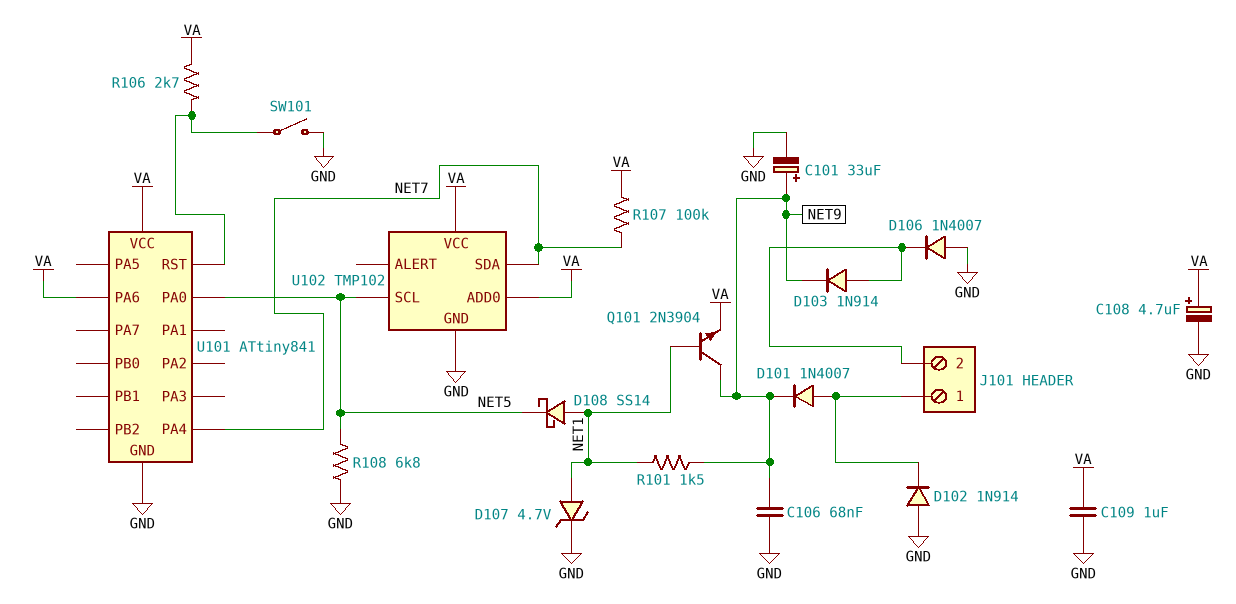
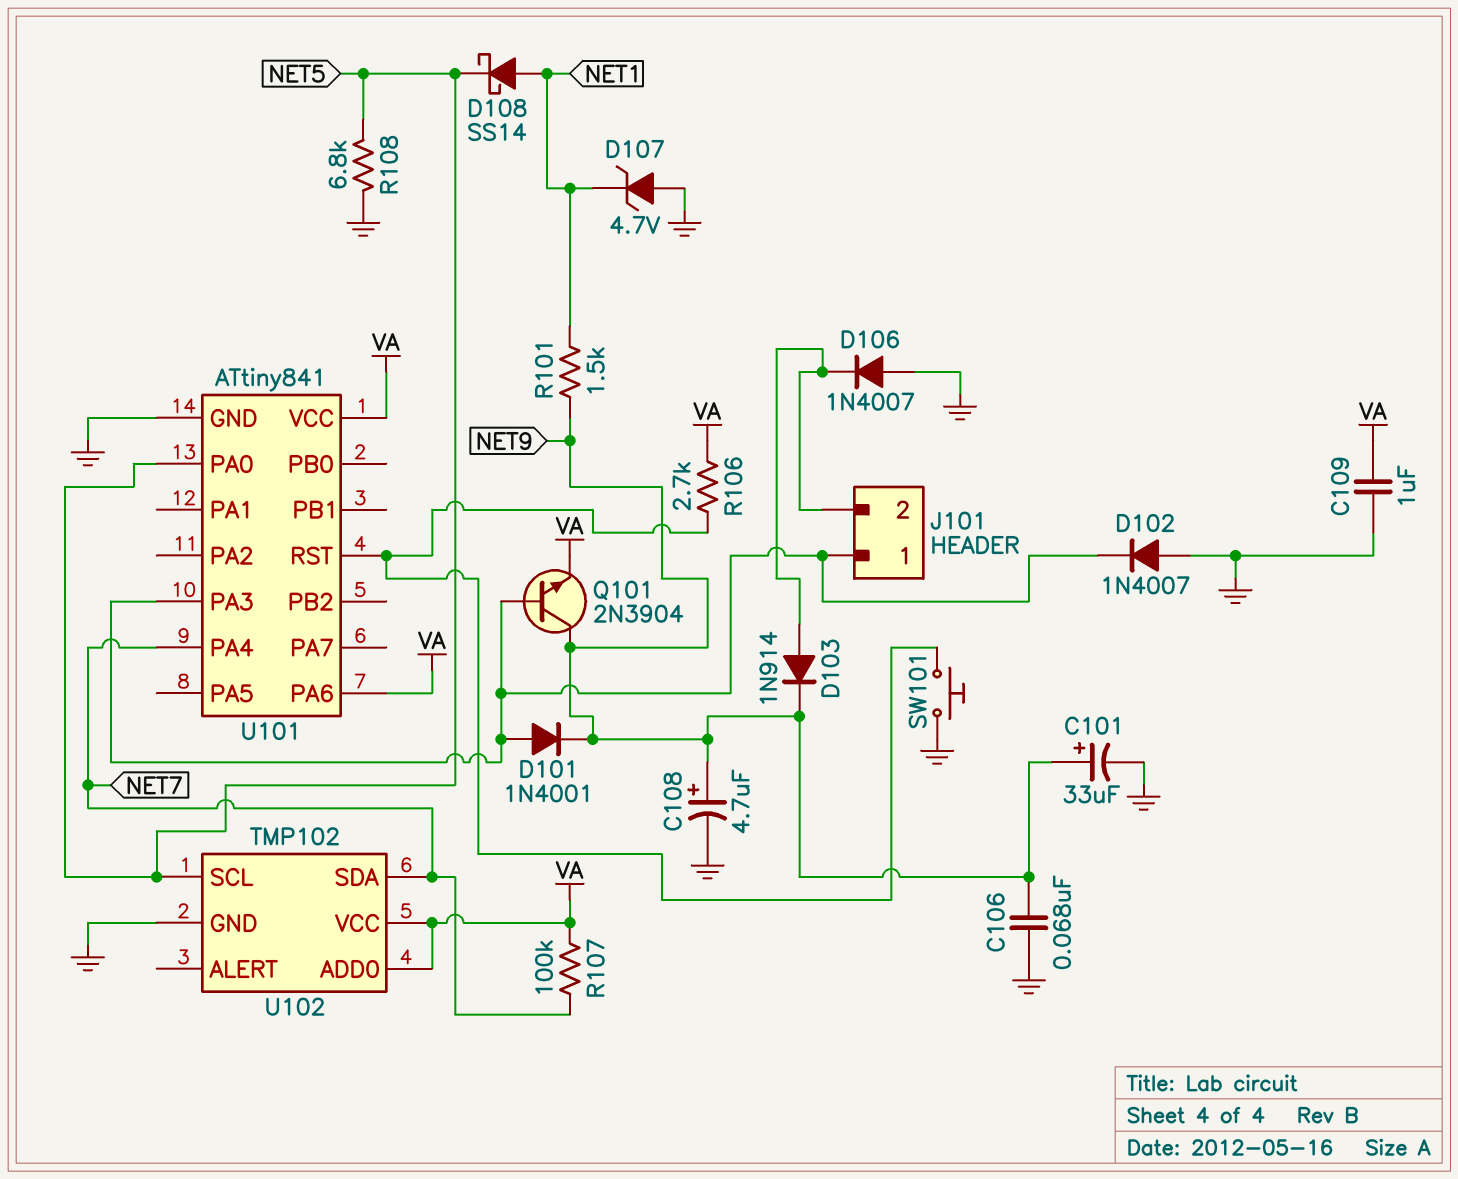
C108: 4.7uF (plus VA, minus GND) -> 4.7uF (plus NET9, minus GND)
D101: diode 1N4007 (A J101/1, K NET9) -> diode 1N4001 (A J101/1, K NET9)
D102: diode 1N914 (A GND, K J101/1) -> diode 1N4007 (A GND, K J101/1)
D107: zener 4.7V (A NET1, K GND) -> zener 4.7V (A GND, K NET1)
Q101: NPN 2N3904 (B NET1, C NET9, E VA) -> NPN 2N3904 (B J101/1, C NET9, E VA)
SW101: switch (GND, U101/RST) -> button (GND, U101/RST)
U101 pin PA3: none -> J101/1

